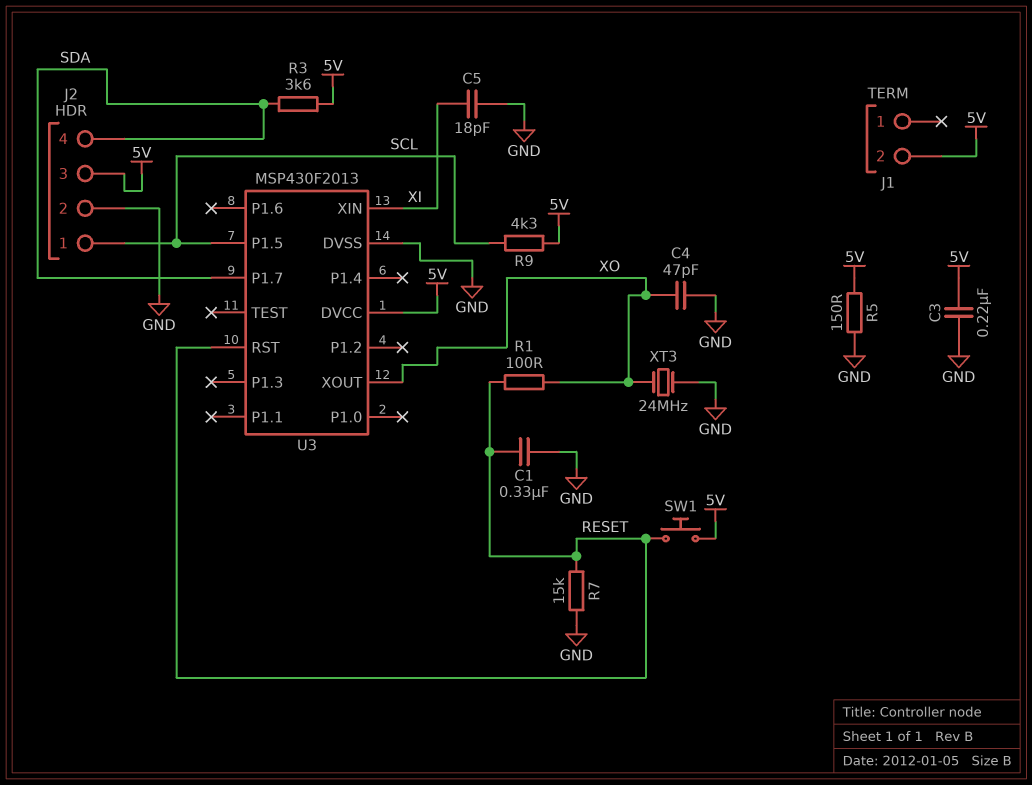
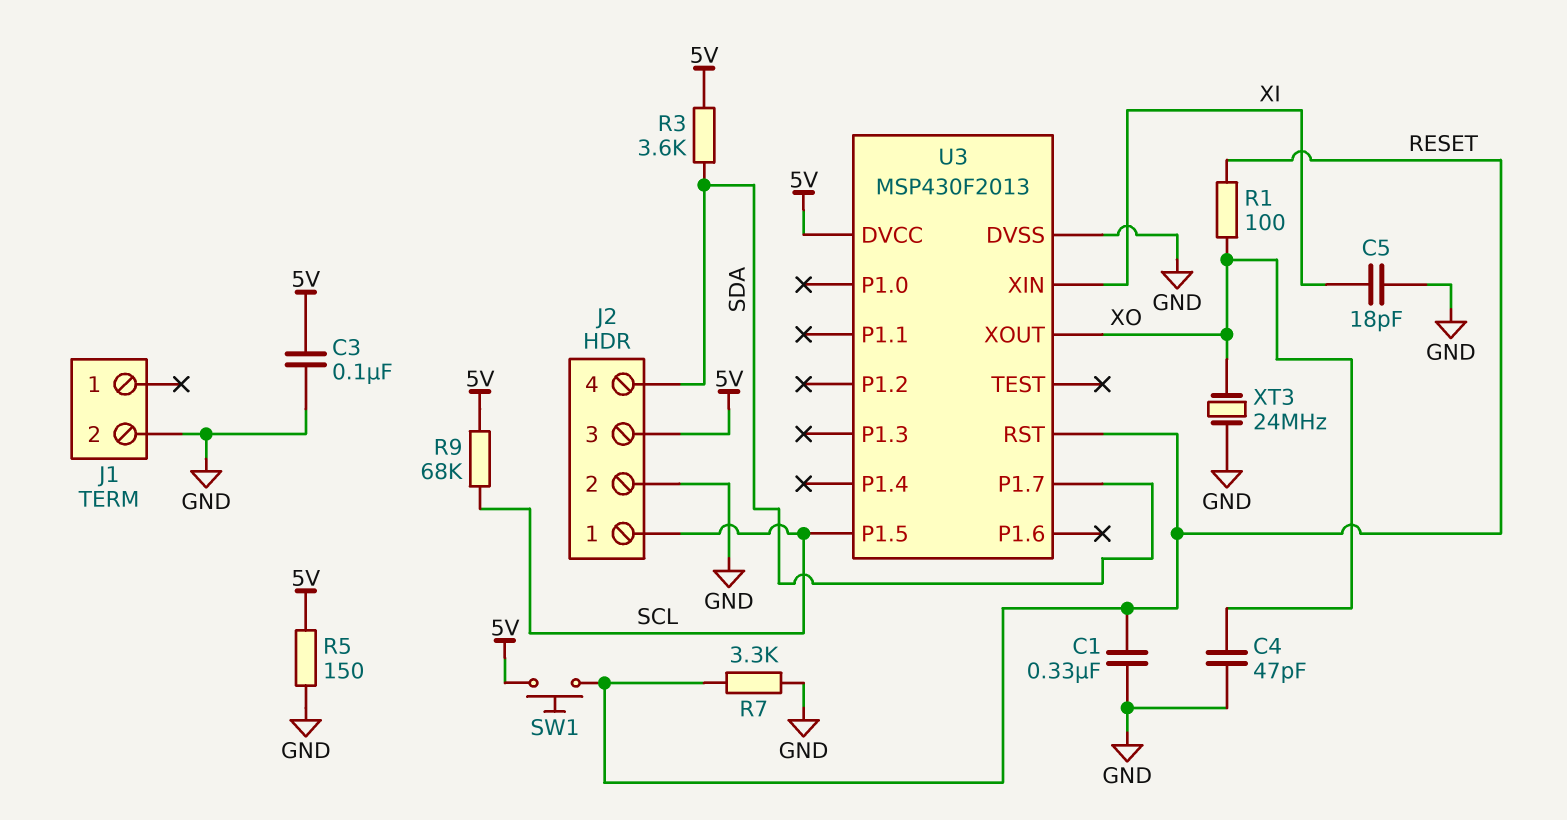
C3: 220nF (5V, GND) -> 100nF (5V, GND)
J1 pin 2: 5V -> GND
R7: 15k (GND, RESET) -> 3.3k (GND, RESET)
R9: 4.3k (5V, SCL) -> 68k (5V, SCL)

